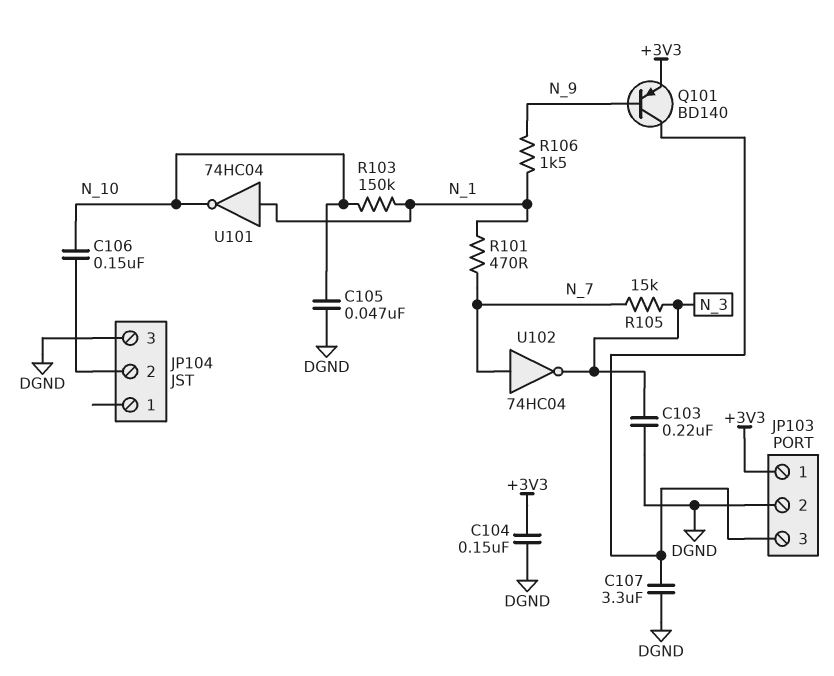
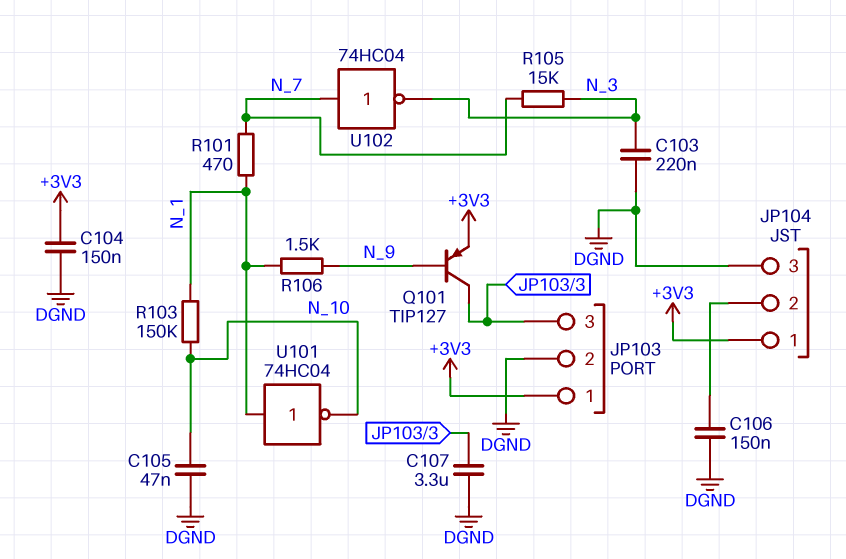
C106: 150nF (JP104/2, N_10) -> 150nF (DGND, JP104/2)
JP104 pin 1: none -> +3V3
Q101: PNP BD140 (B N_9, C JP103/3, E +3V3) -> PNP TIP127 (B N_9, C JP103/3, E +3V3)

